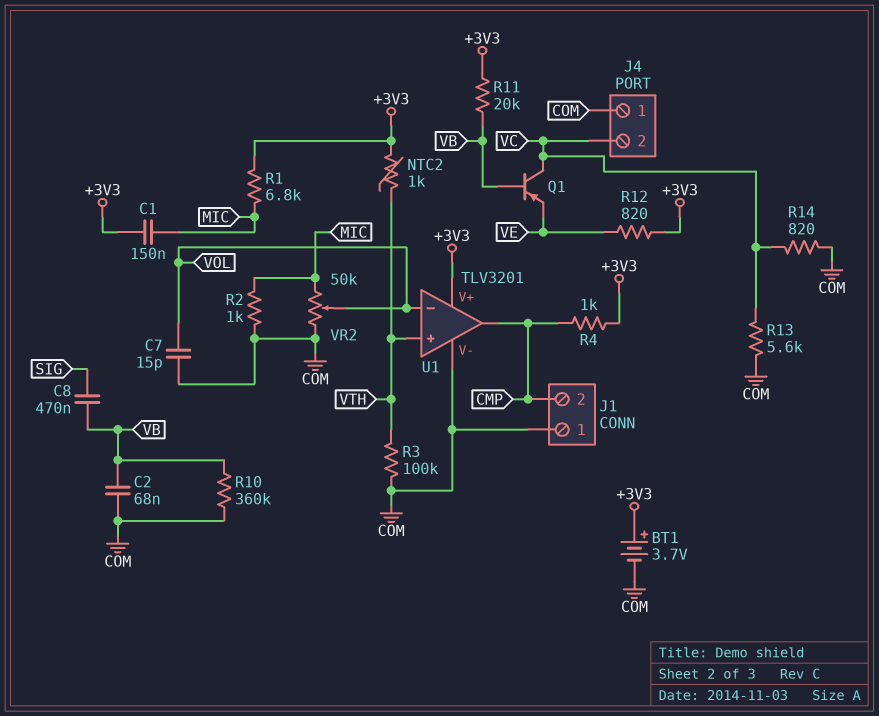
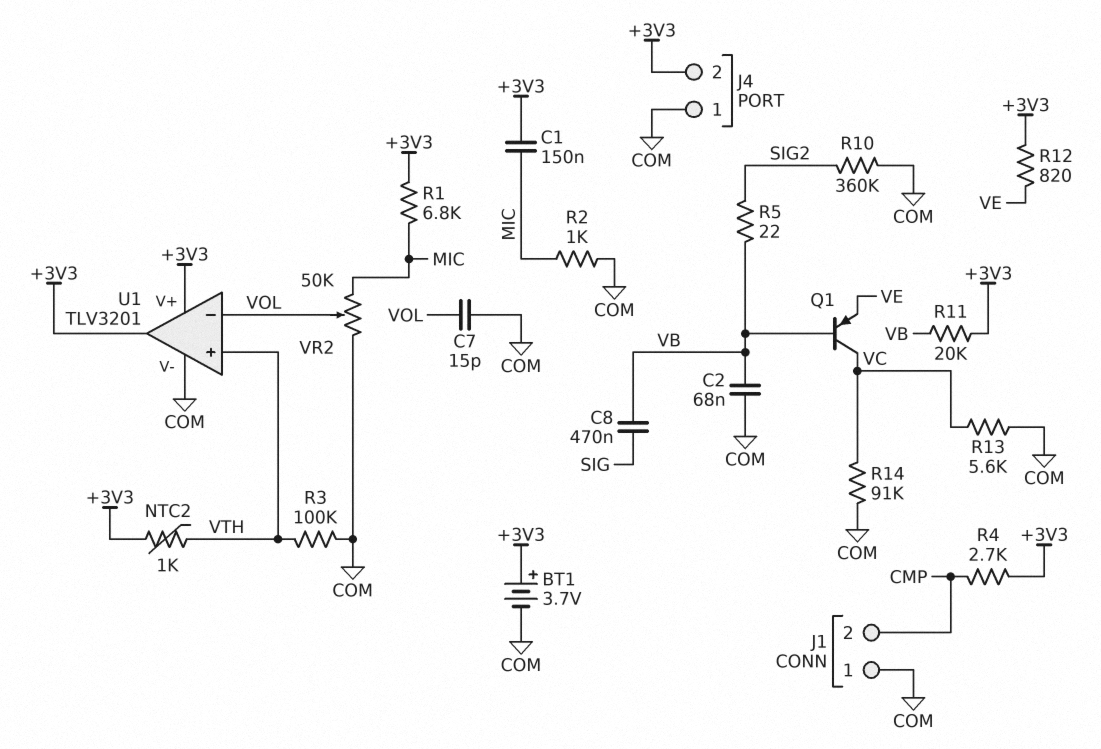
J4 pin 2: VC -> +3V3
R4: 1k (+3V3, CMP) -> 2.7k (+3V3, CMP)
R5: none -> 22 (SIG2, VB)
R10: 360k (COM, VB) -> 360k (COM, SIG2)
R14: 820 (COM, VC) -> 91k (COM, VC)
U1 pin out: CMP -> +3V3

